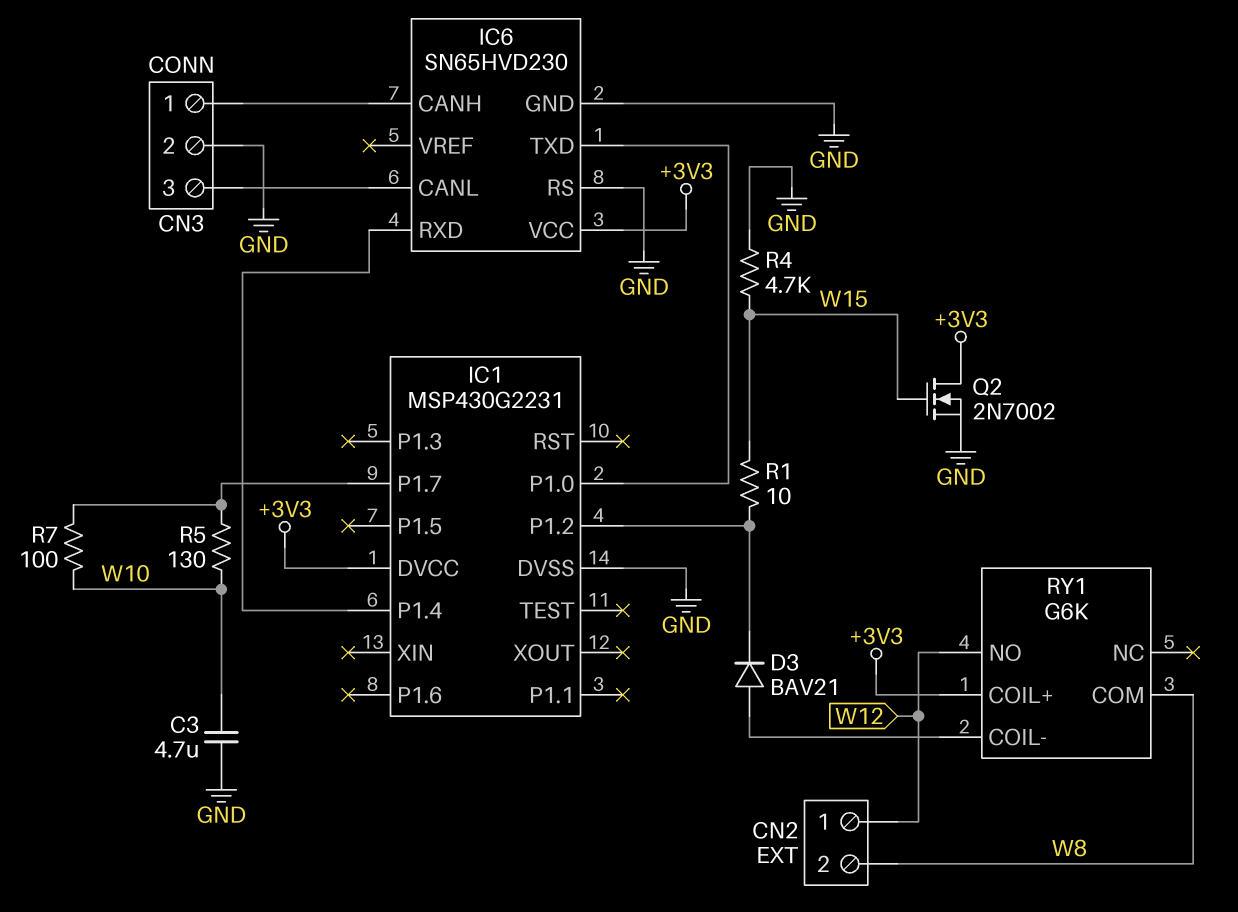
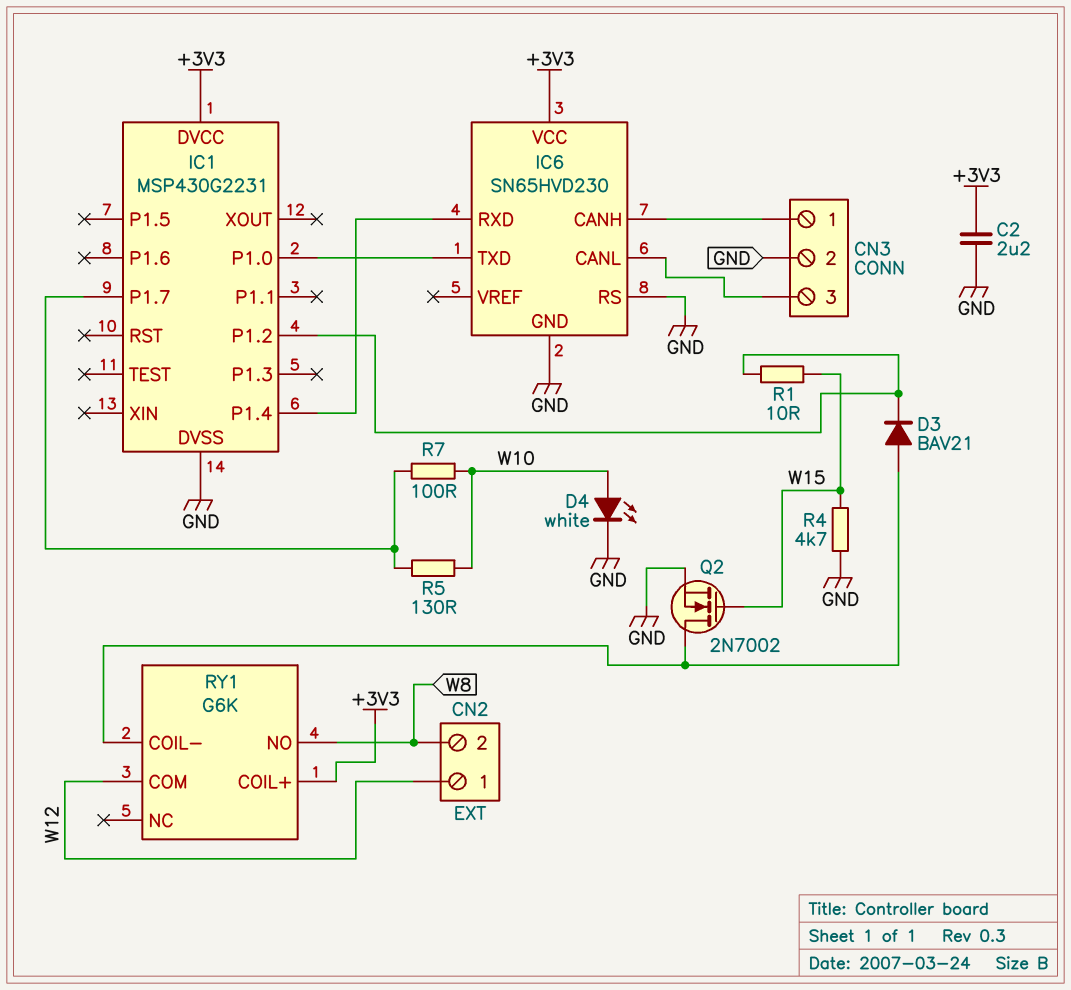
C2: none -> 2.2uF (+3V3, GND)
C3: 4.7uF (GND, W10) -> none
D4: none -> LED white (A W10, K GND)
Q2: NMOS 2N7002 (G W15, D +3V3, S GND) -> NMOS 2N7002 (G W15, D RY1/COIL-, S GND)
RY1 pin COM: W8 -> W12
RY1 pin NO: W12 -> W8

